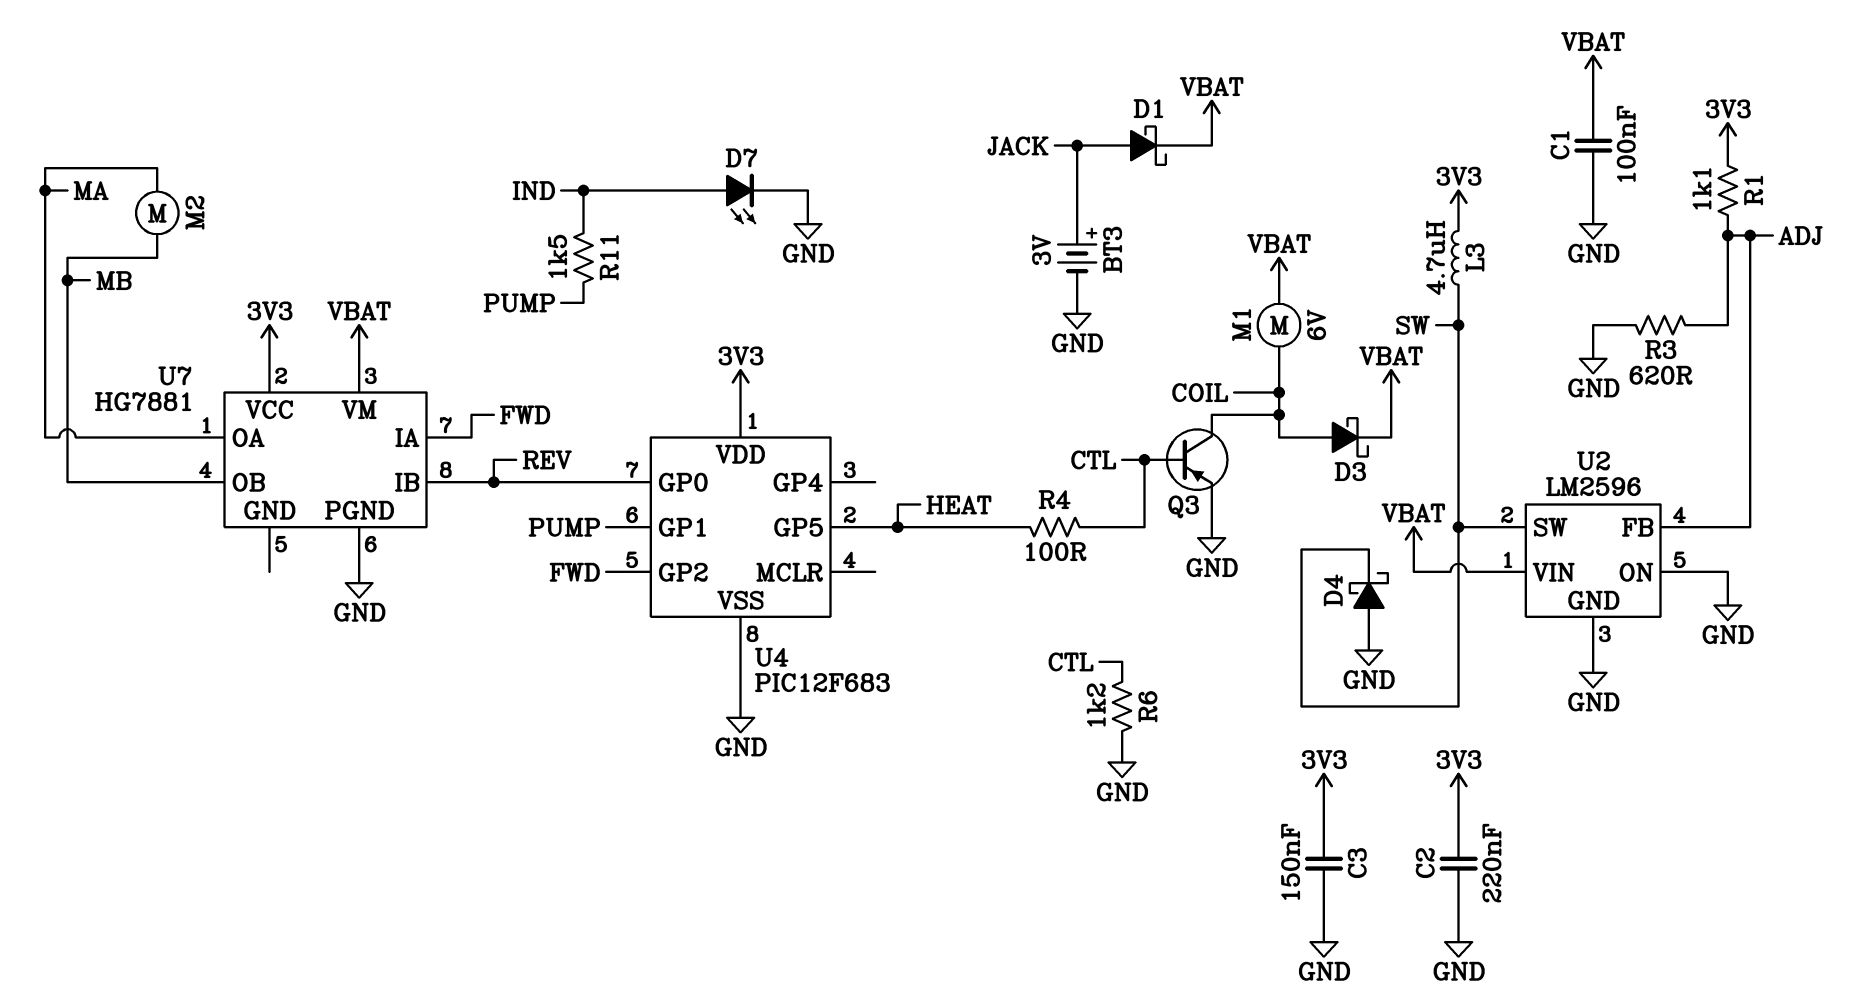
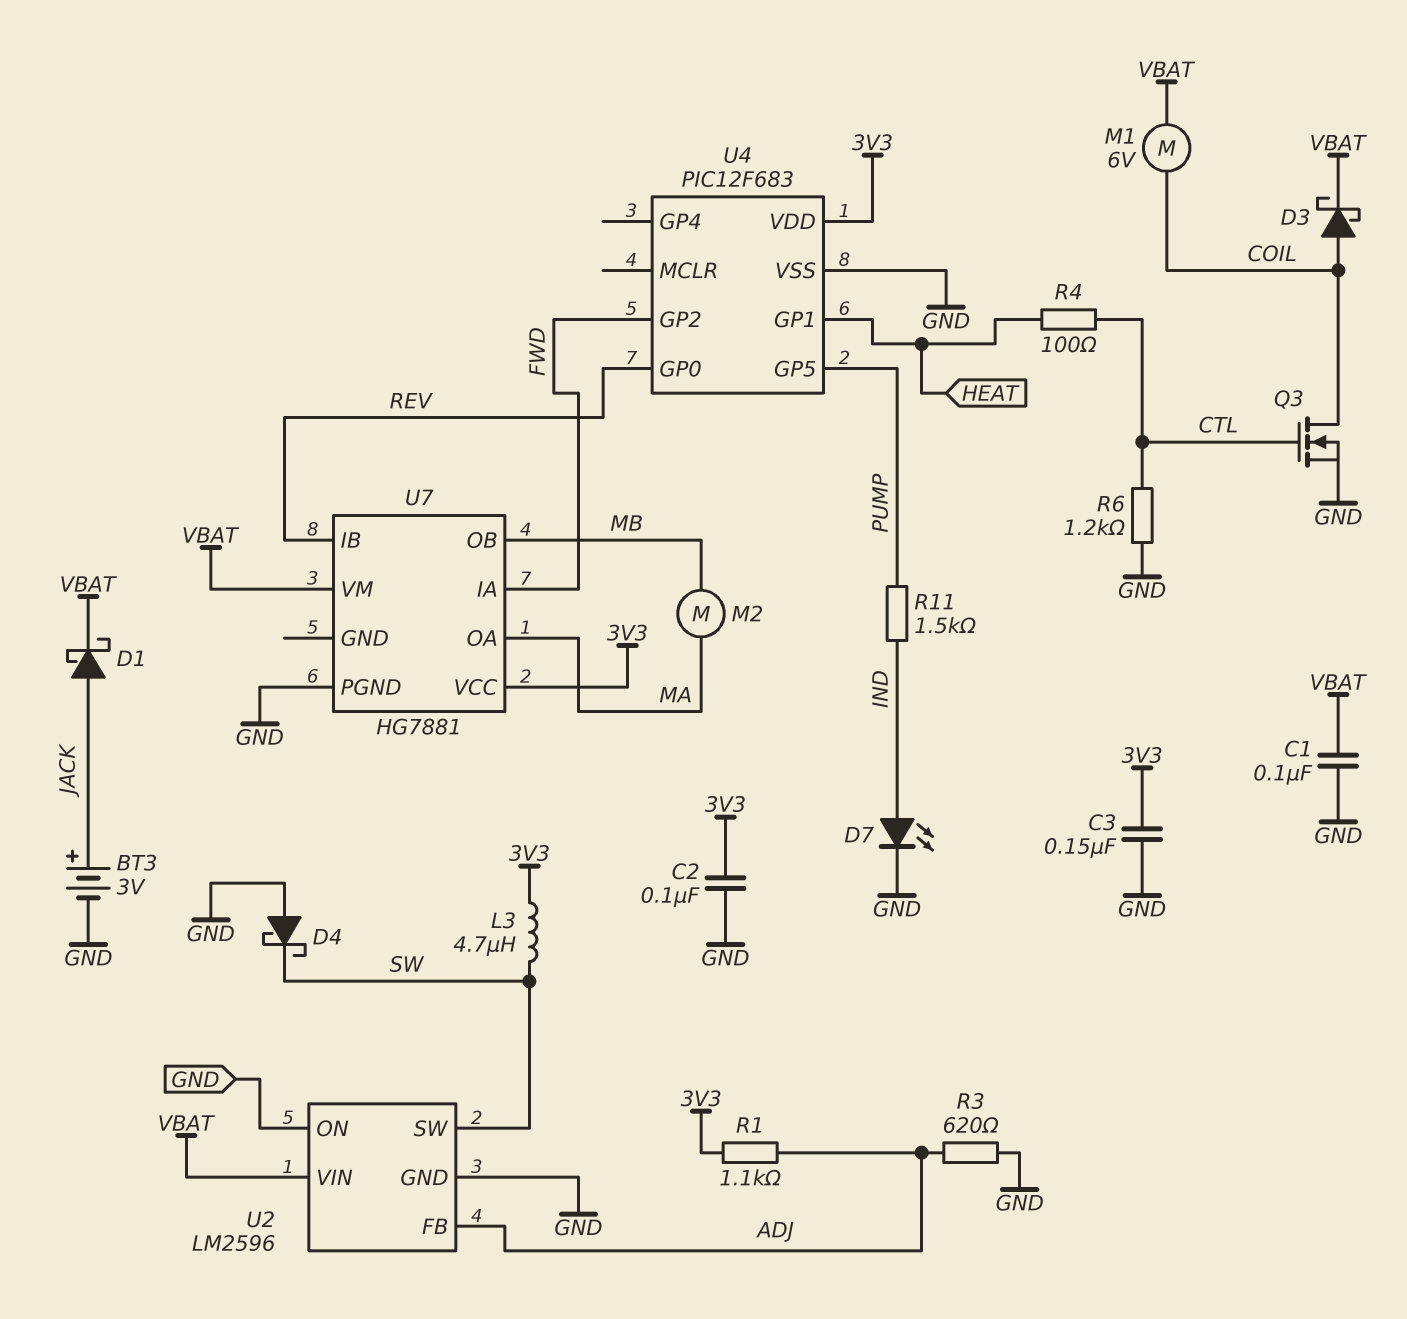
C2: 220nF (3V3, GND) -> 100nF (3V3, GND)
Q3: PNP (B CTL, C COIL, E GND) -> NMOS (G CTL, D COIL, S GND)
U4 pin GP1: PUMP -> HEAT
U4 pin GP5: HEAT -> PUMP

